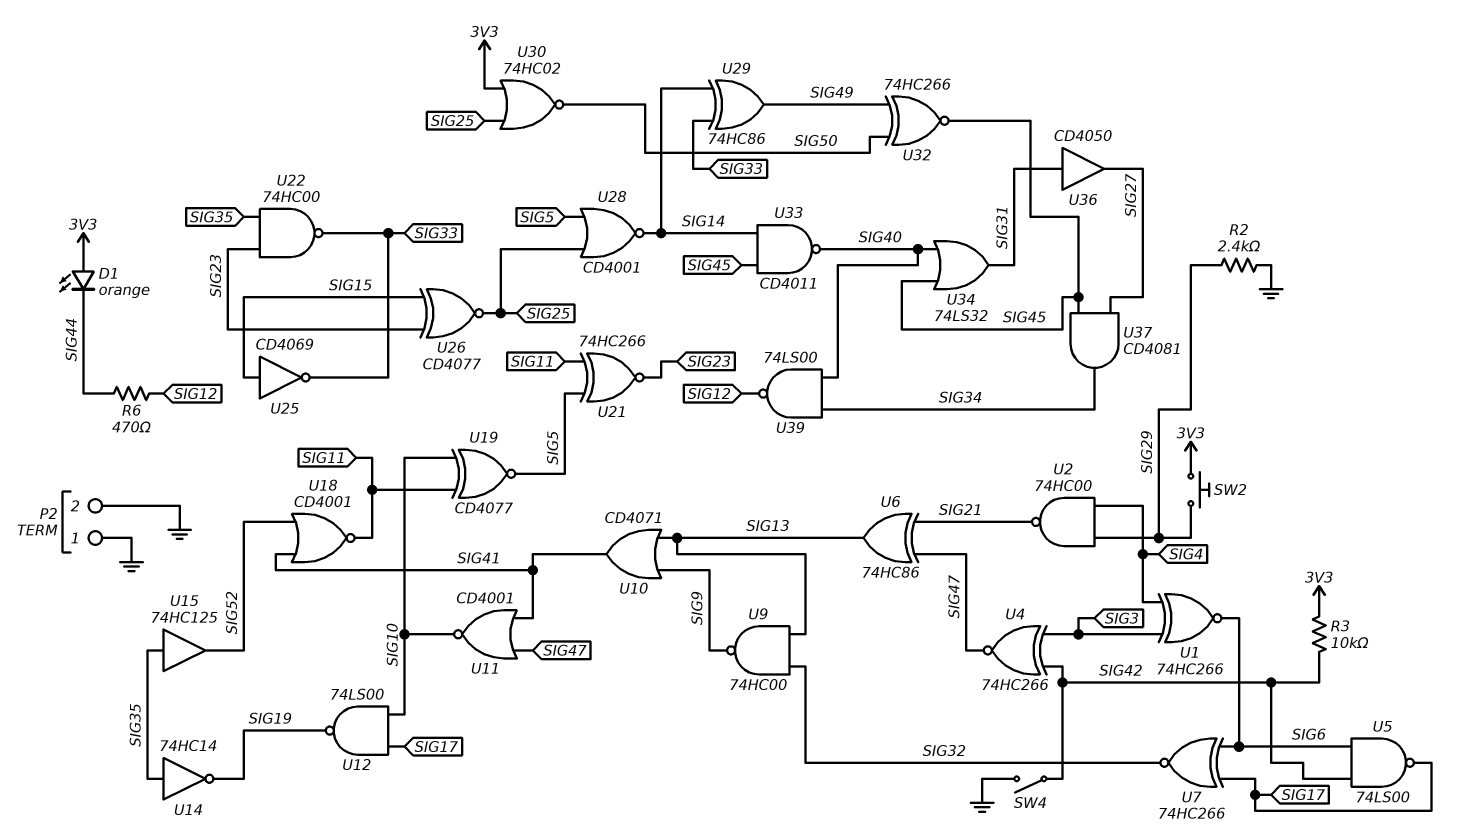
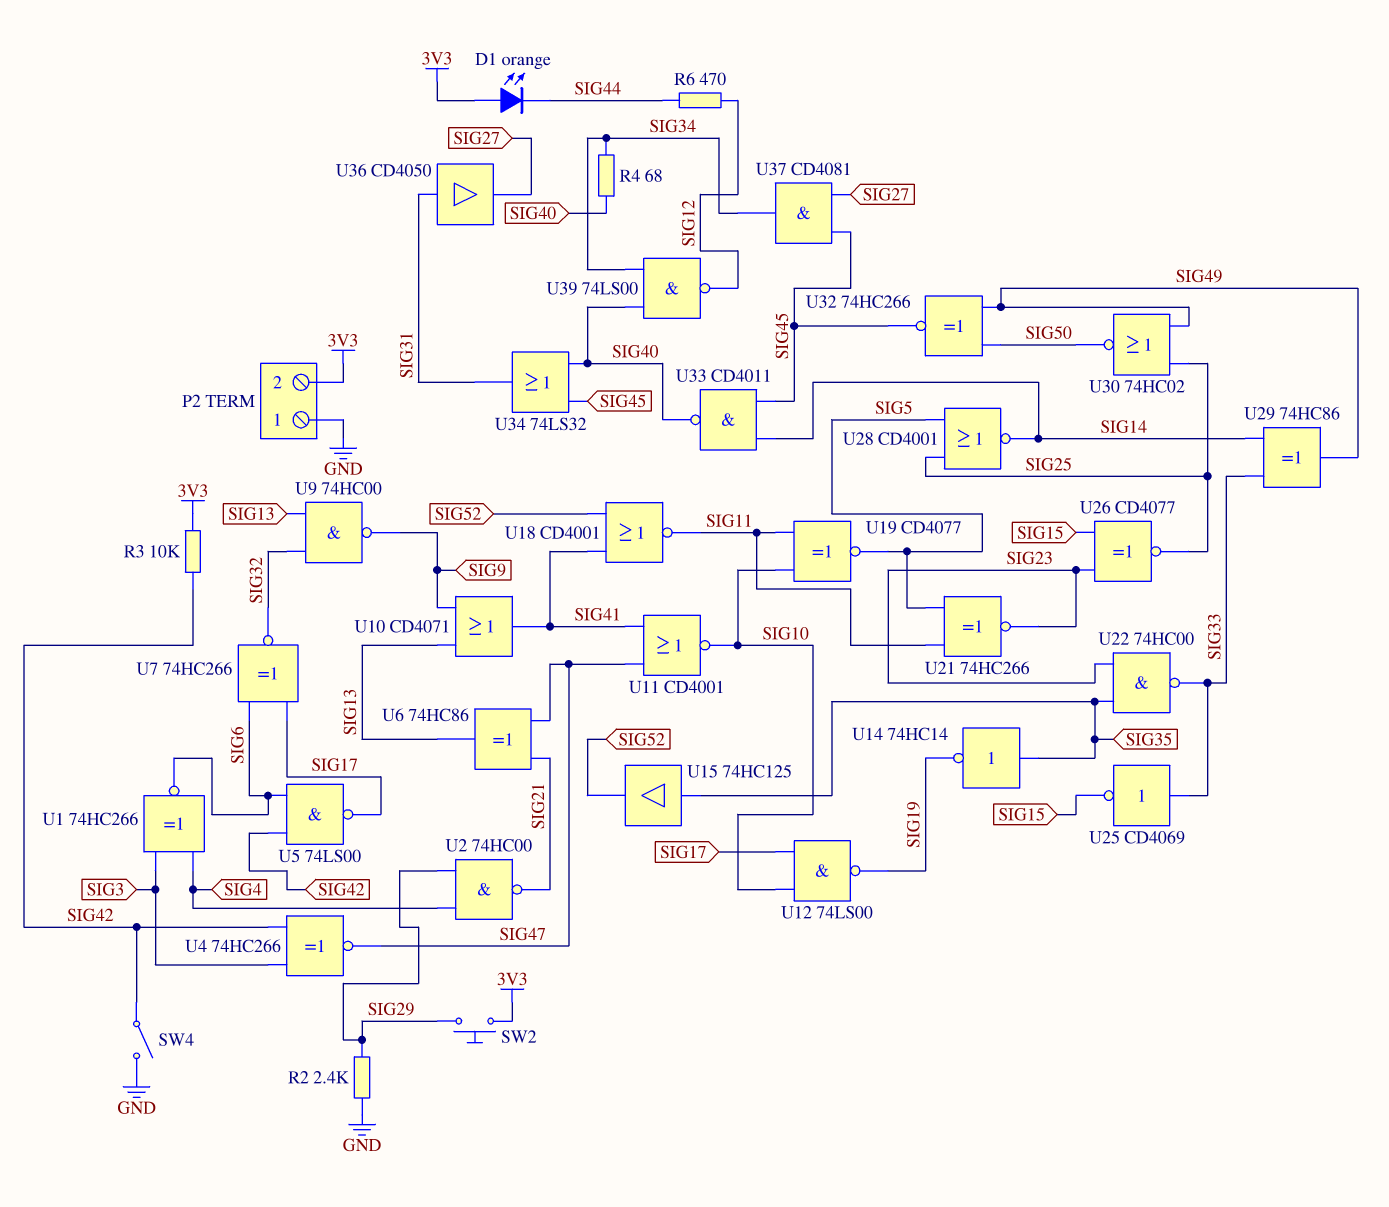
P2 pin 2: GND -> 3V3
R4: none -> 68 (SIG34, SIG40)
U25: NOT CD4069 (in SIG15, out SIG33) -> NOT CD4069 (in SIG33, out SIG15)
U30: NOR 74HC02 (in 3V3, in SIG25, out SIG50) -> NOR 74HC02 (in SIG25, in SIG49, out SIG50)

